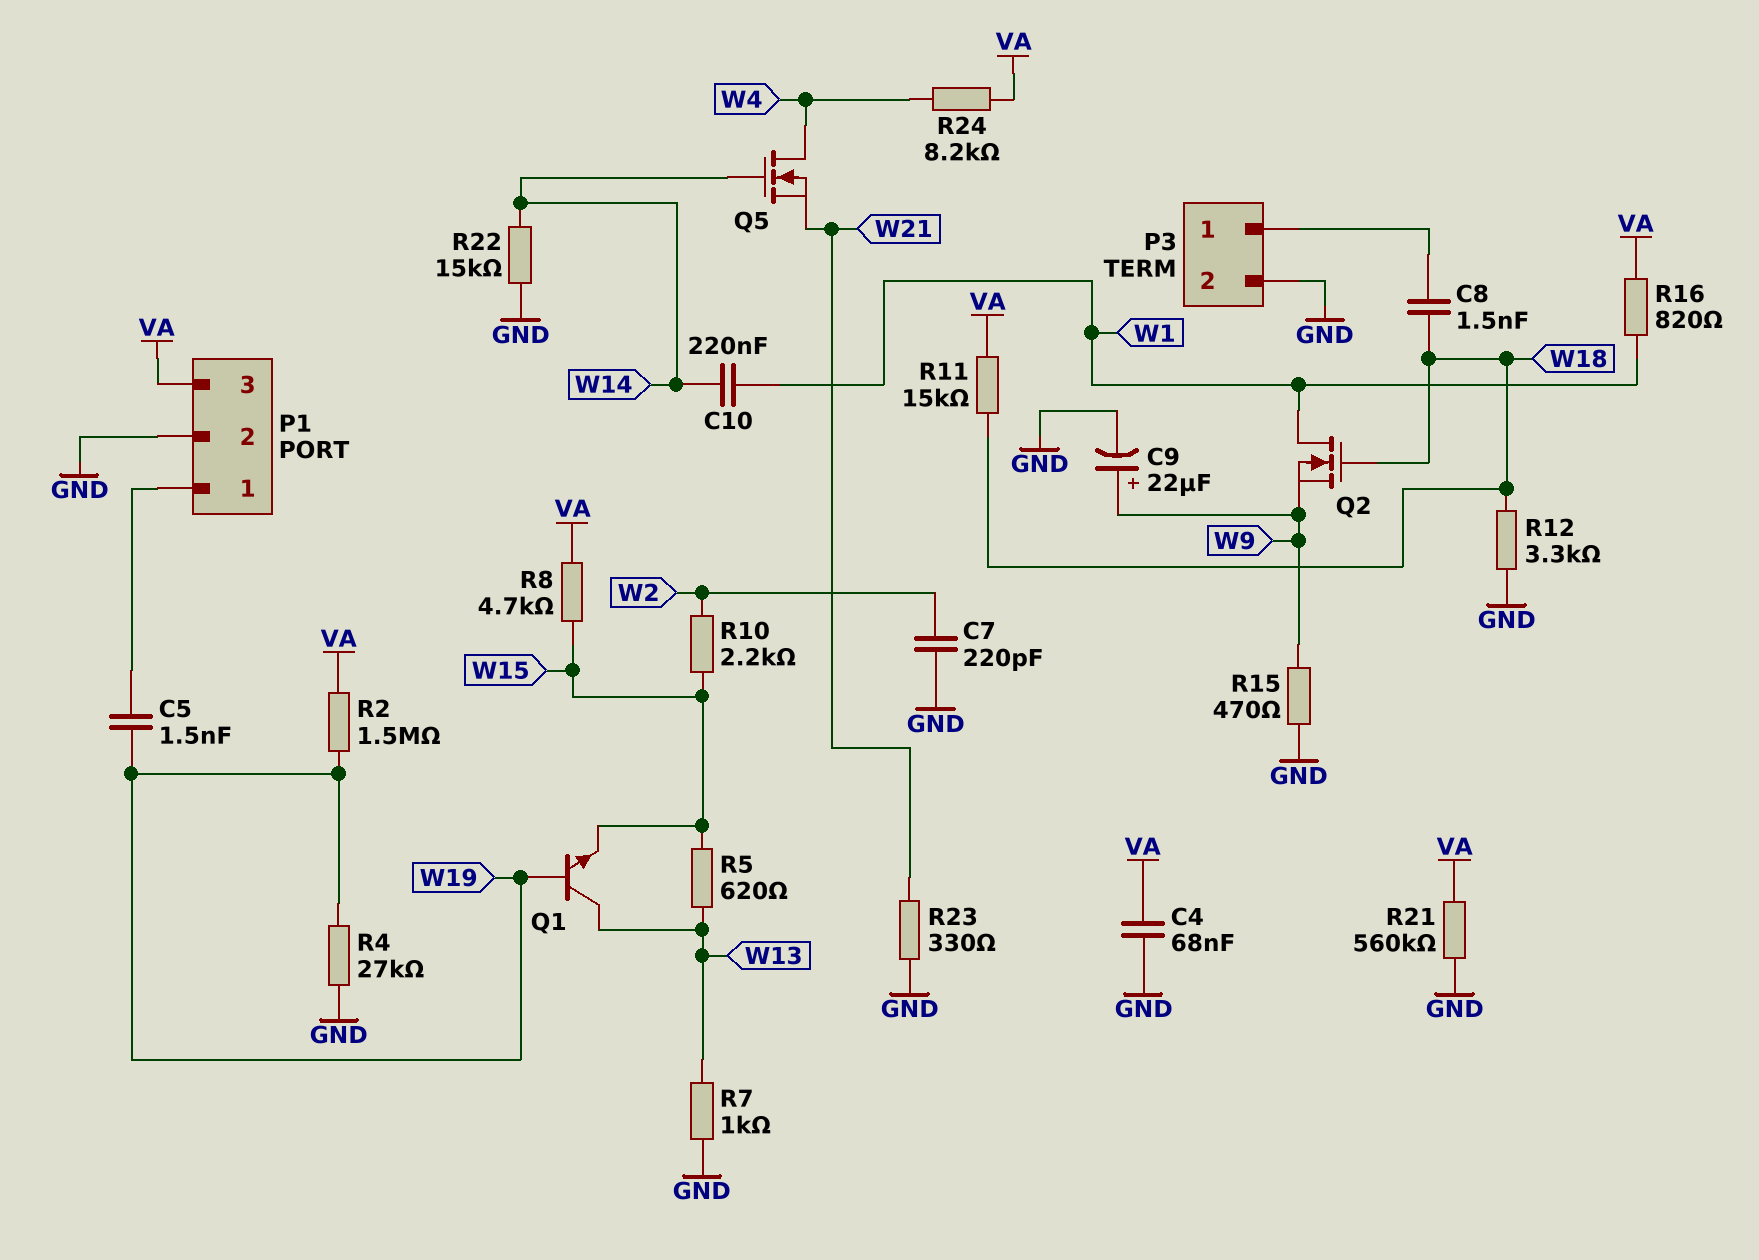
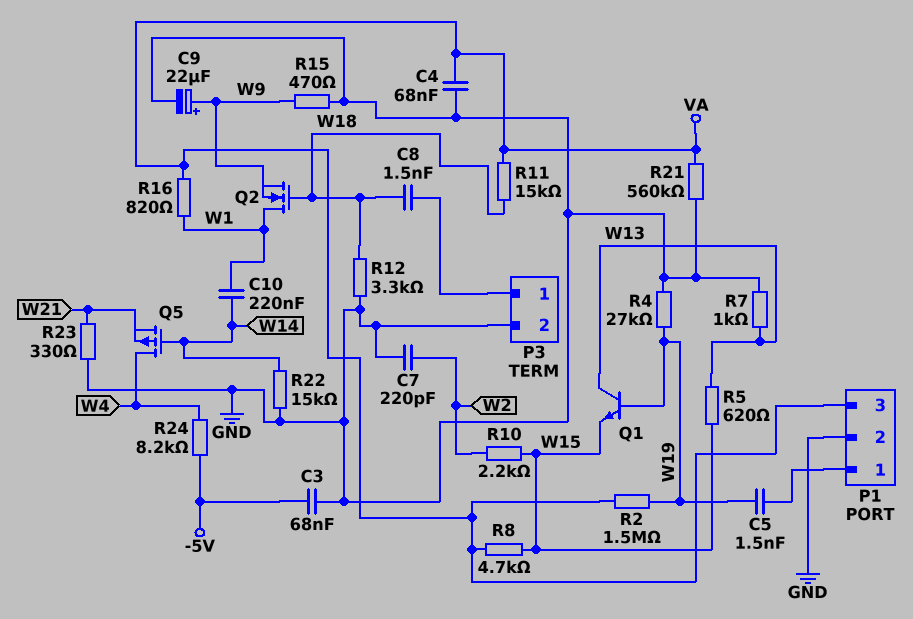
C3: none -> 68nF (-5V, GND)
Q5: NMOS (G W14, D W4, S W21) -> PMOS (G W14, D W4, S W21)
R24: 8.2k (VA, W4) -> 8.2k (-5V, W4)

